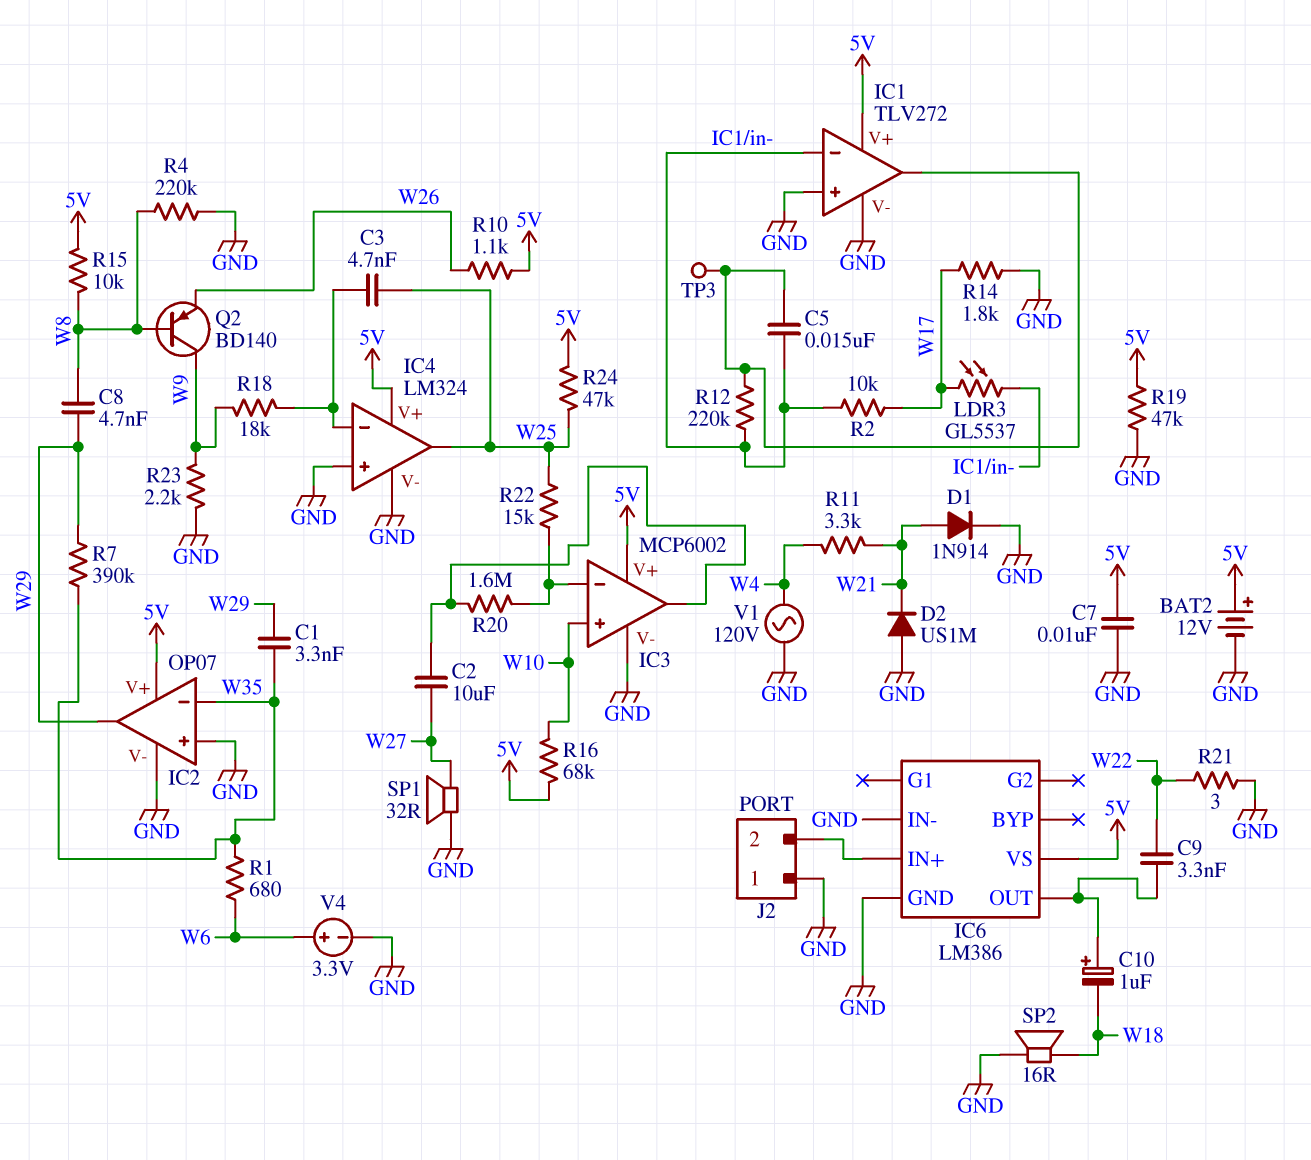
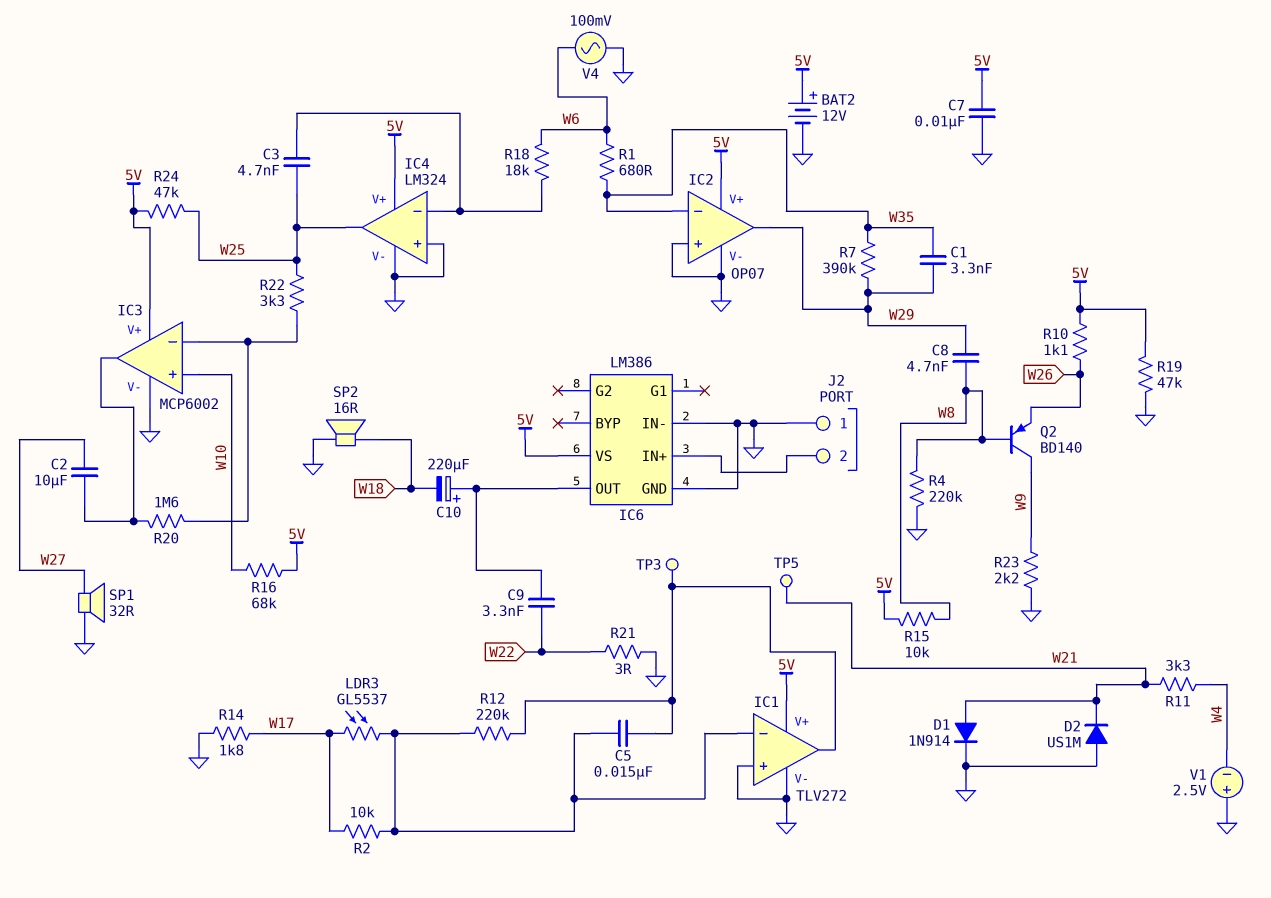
C10: 1uF (plus IC6/OUT, minus W18) -> 220uF (plus IC6/OUT, minus W18)
R18: 18k (IC4/in-, W9) -> 18k (IC4/in-, W6)
R22: 15k (IC3/in-, W25) -> 3.3k (IC3/in-, W25)
TP5: none -> test point (W21)
V1: AC 120V (GND, W4) -> 2.5V (plus GND, minus W4)
V4: 3.3V (plus W6, minus GND) -> AC 100mV (GND, W6)

